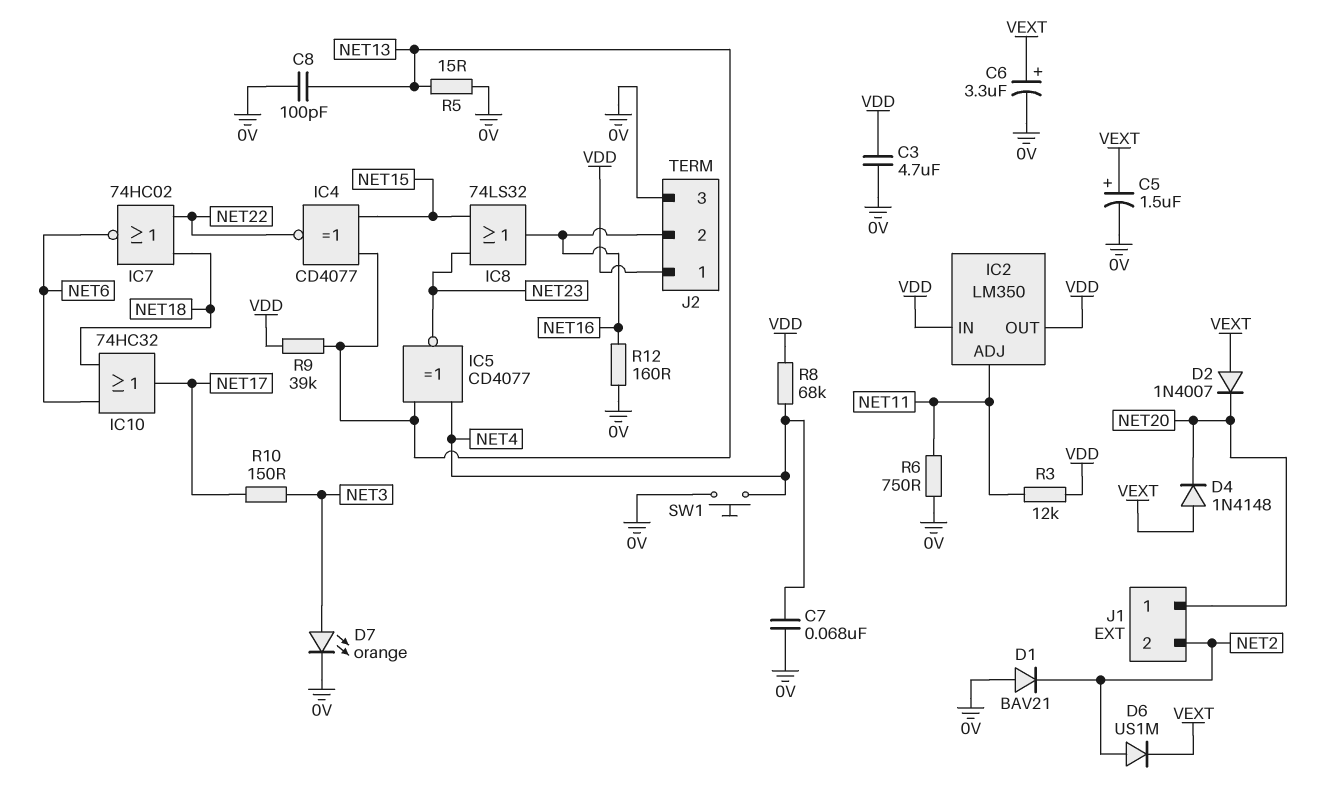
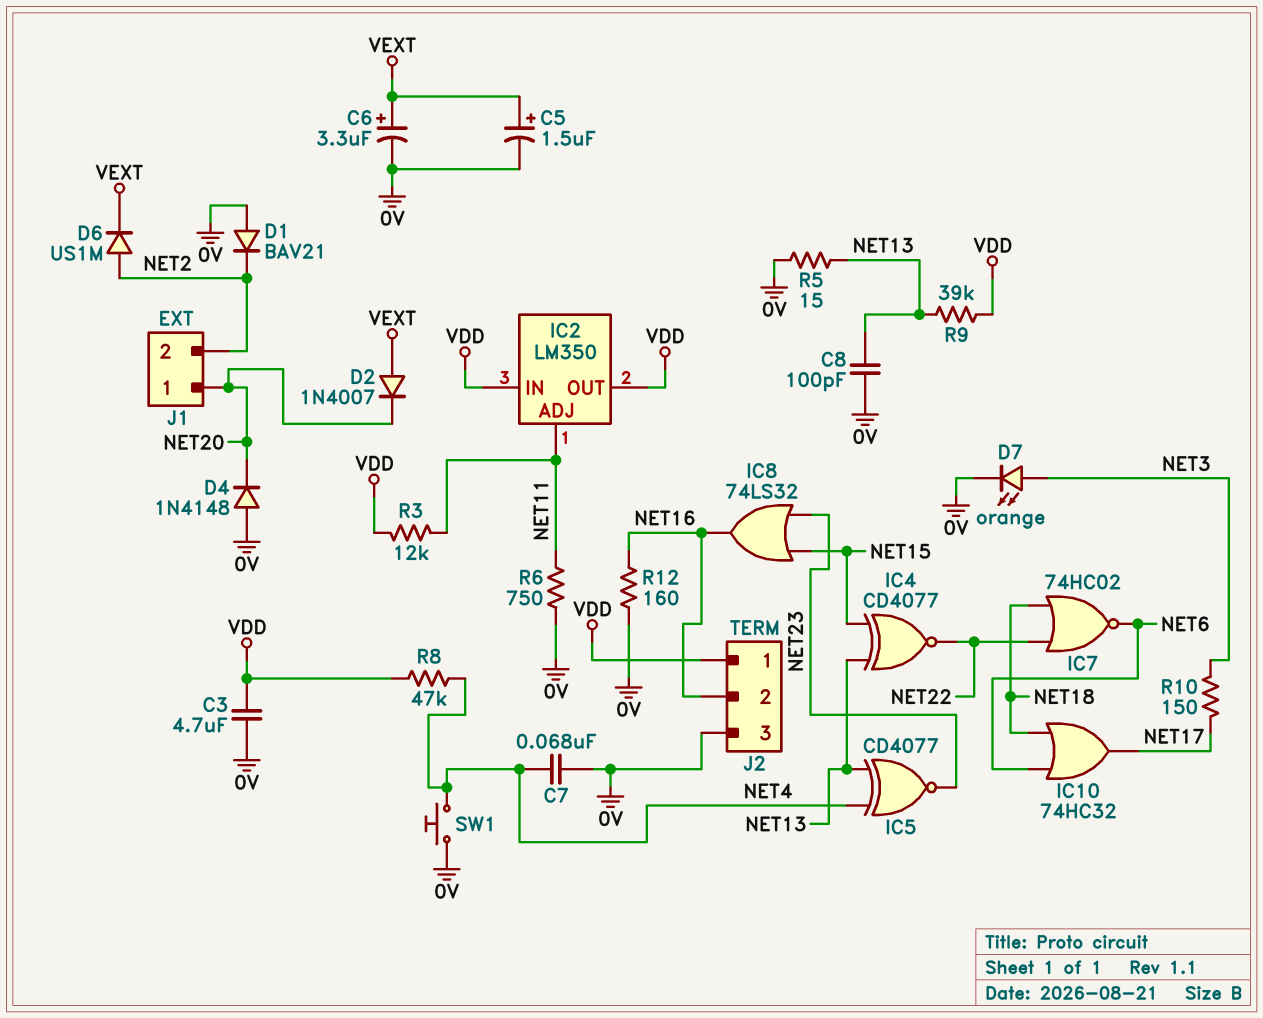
D4: diode 1N4148 (A VEXT, K NET20) -> diode 1N4148 (A 0V, K NET20)
R8: 68k (NET4, VDD) -> 47k (NET4, VDD)

